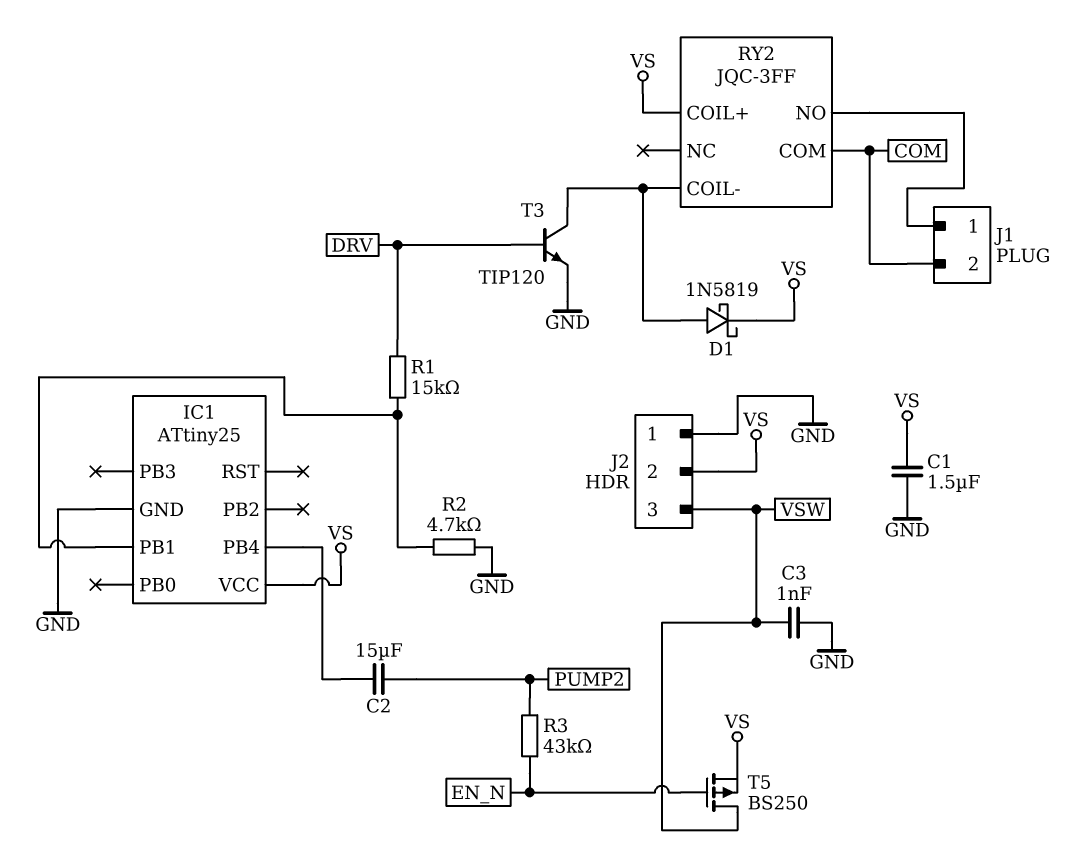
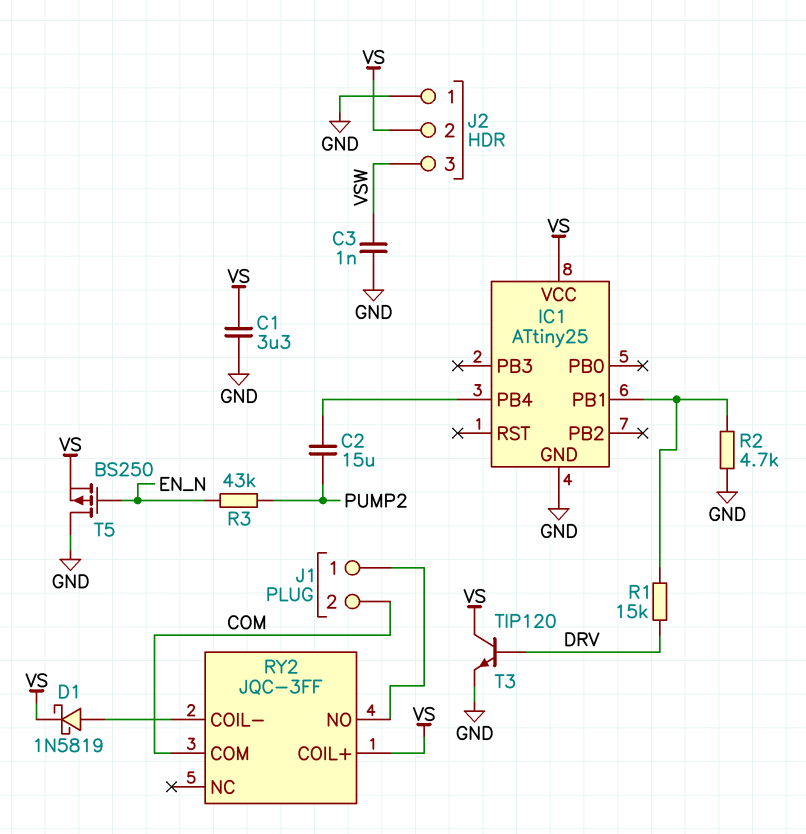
C1: 1.5uF (GND, VS) -> 3.3uF (GND, VS)
T3: NPN TIP120 (B DRV, C RY2/COIL-, E GND) -> NPN TIP120 (B DRV, C VS, E GND)
T5: PMOS BS250 (G EN_N, D VSW, S VS) -> PMOS BS250 (G EN_N, D GND, S VS)

